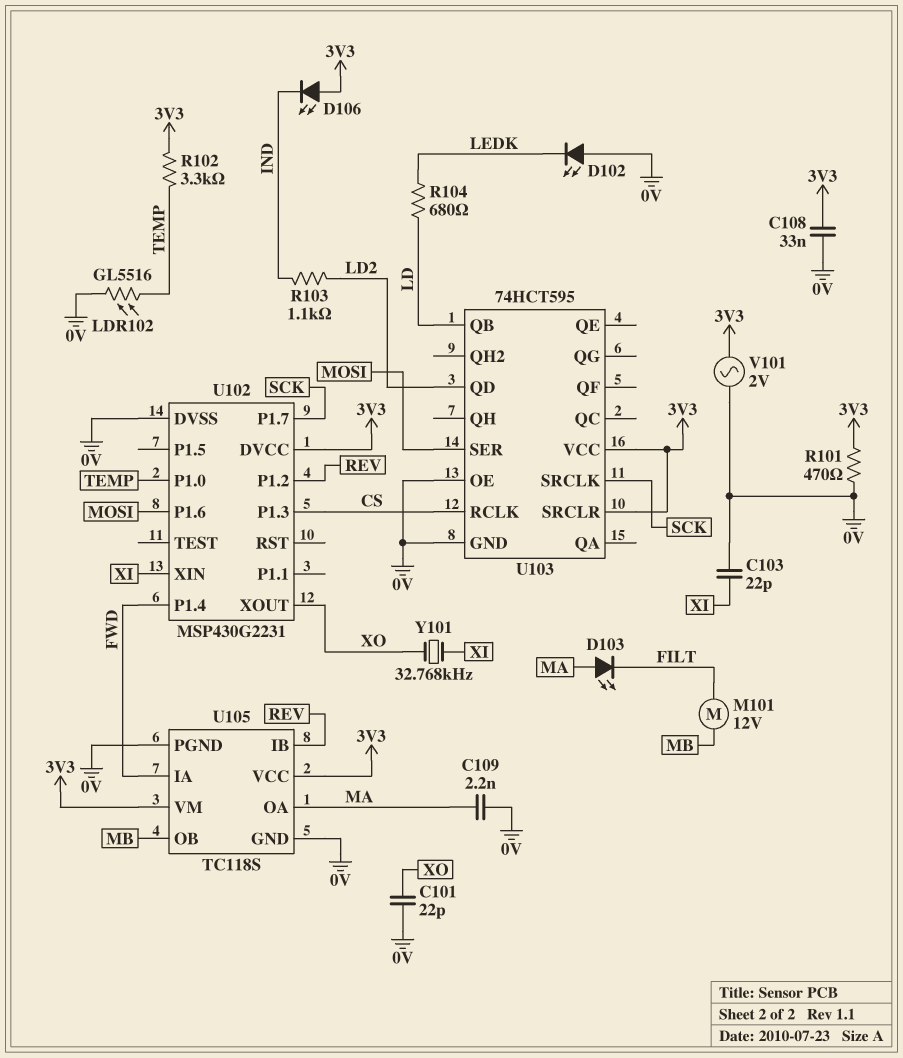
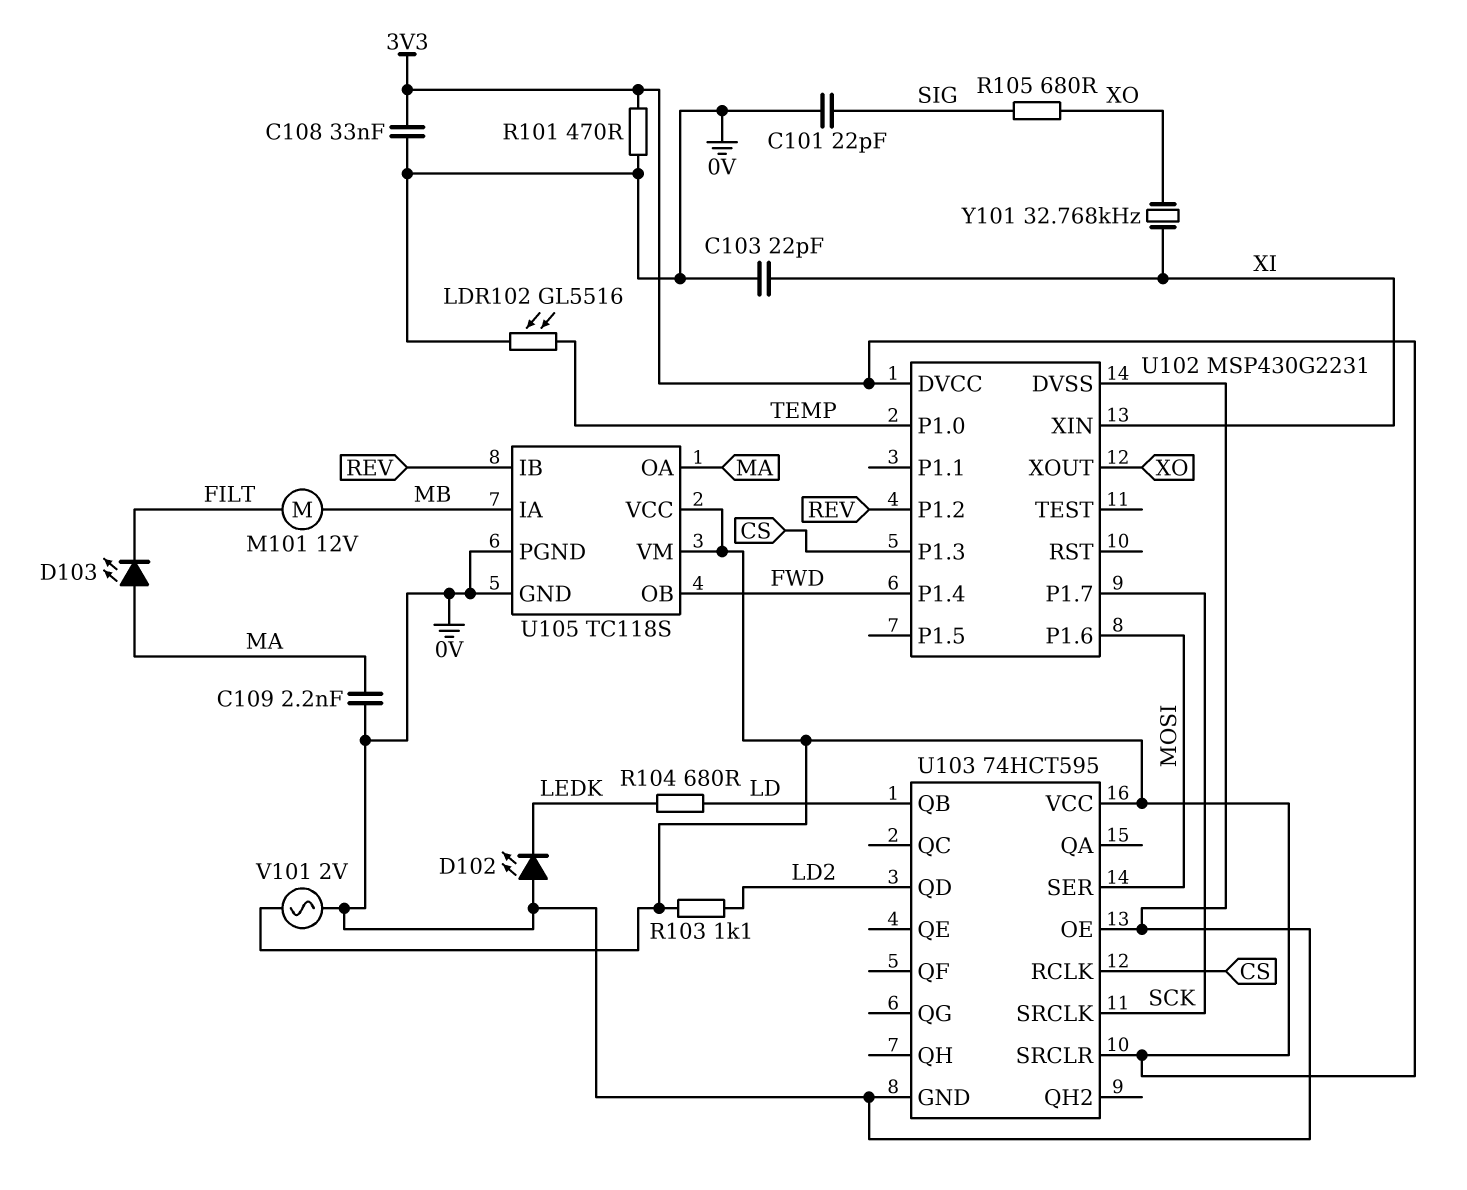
C101: 22pF (0V, XO) -> 22pF (0V, SIG)
D106: LED (A 3V3, K IND) -> none
R102: 3.3k (3V3, TEMP) -> none
R103: 1.1k (IND, LD2) -> 1.1k (3V3, LD2)
R105: none -> 680 (SIG, XO)
U105 pin IA: FWD -> MB
U105 pin OB: MB -> FWD

